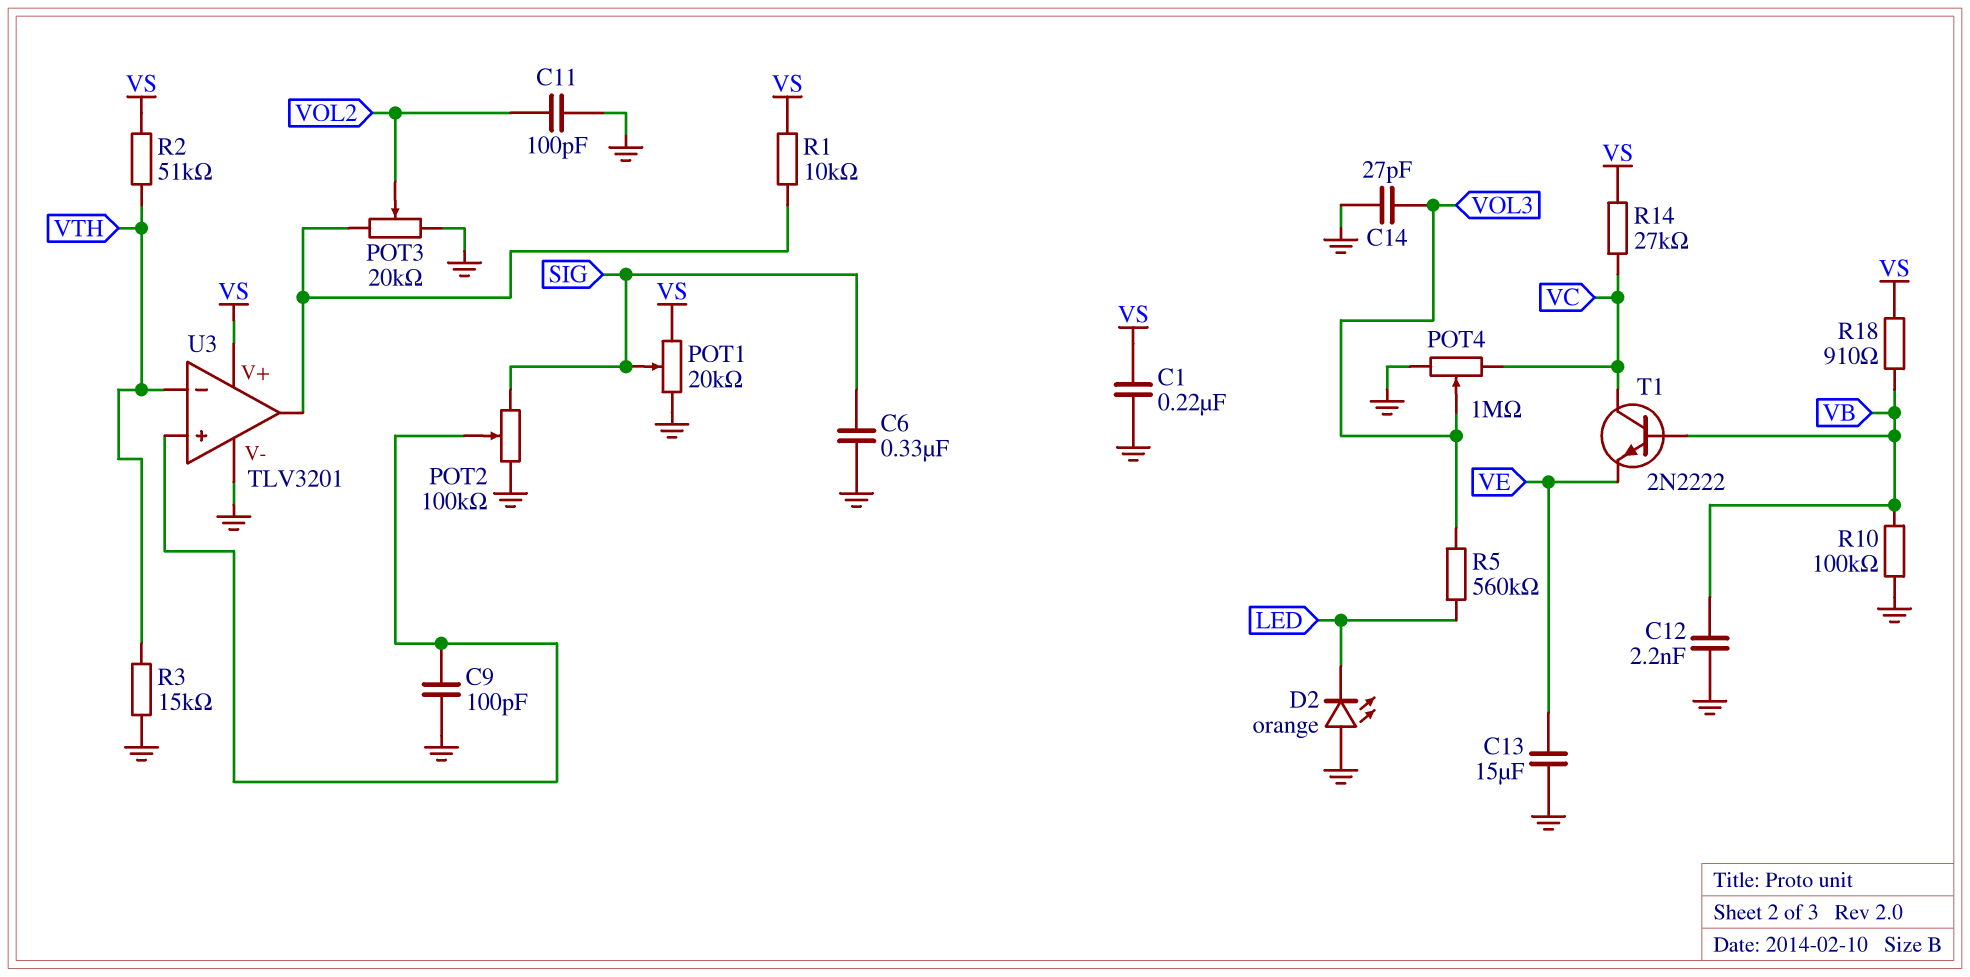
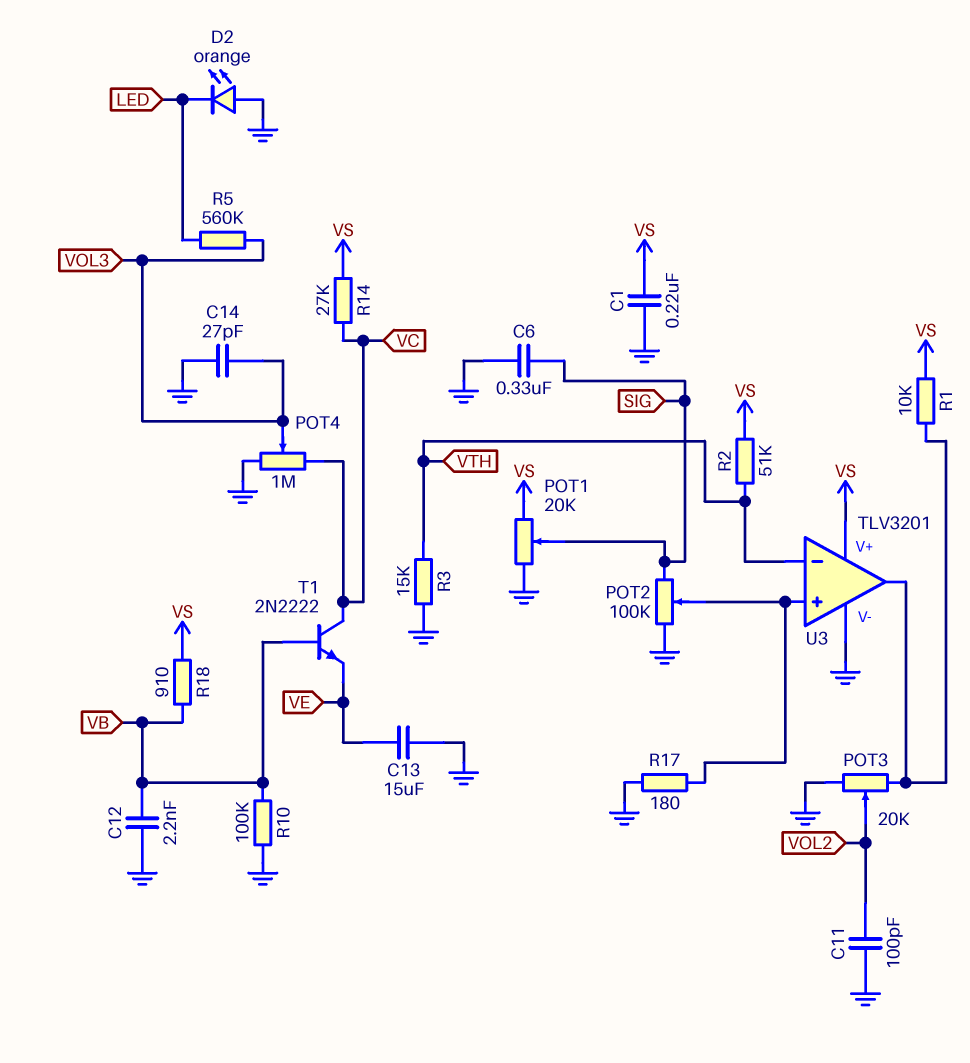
C9: 100pF (GND, U3/in+) -> none
R17: none -> 180 (GND, U3/in+)

